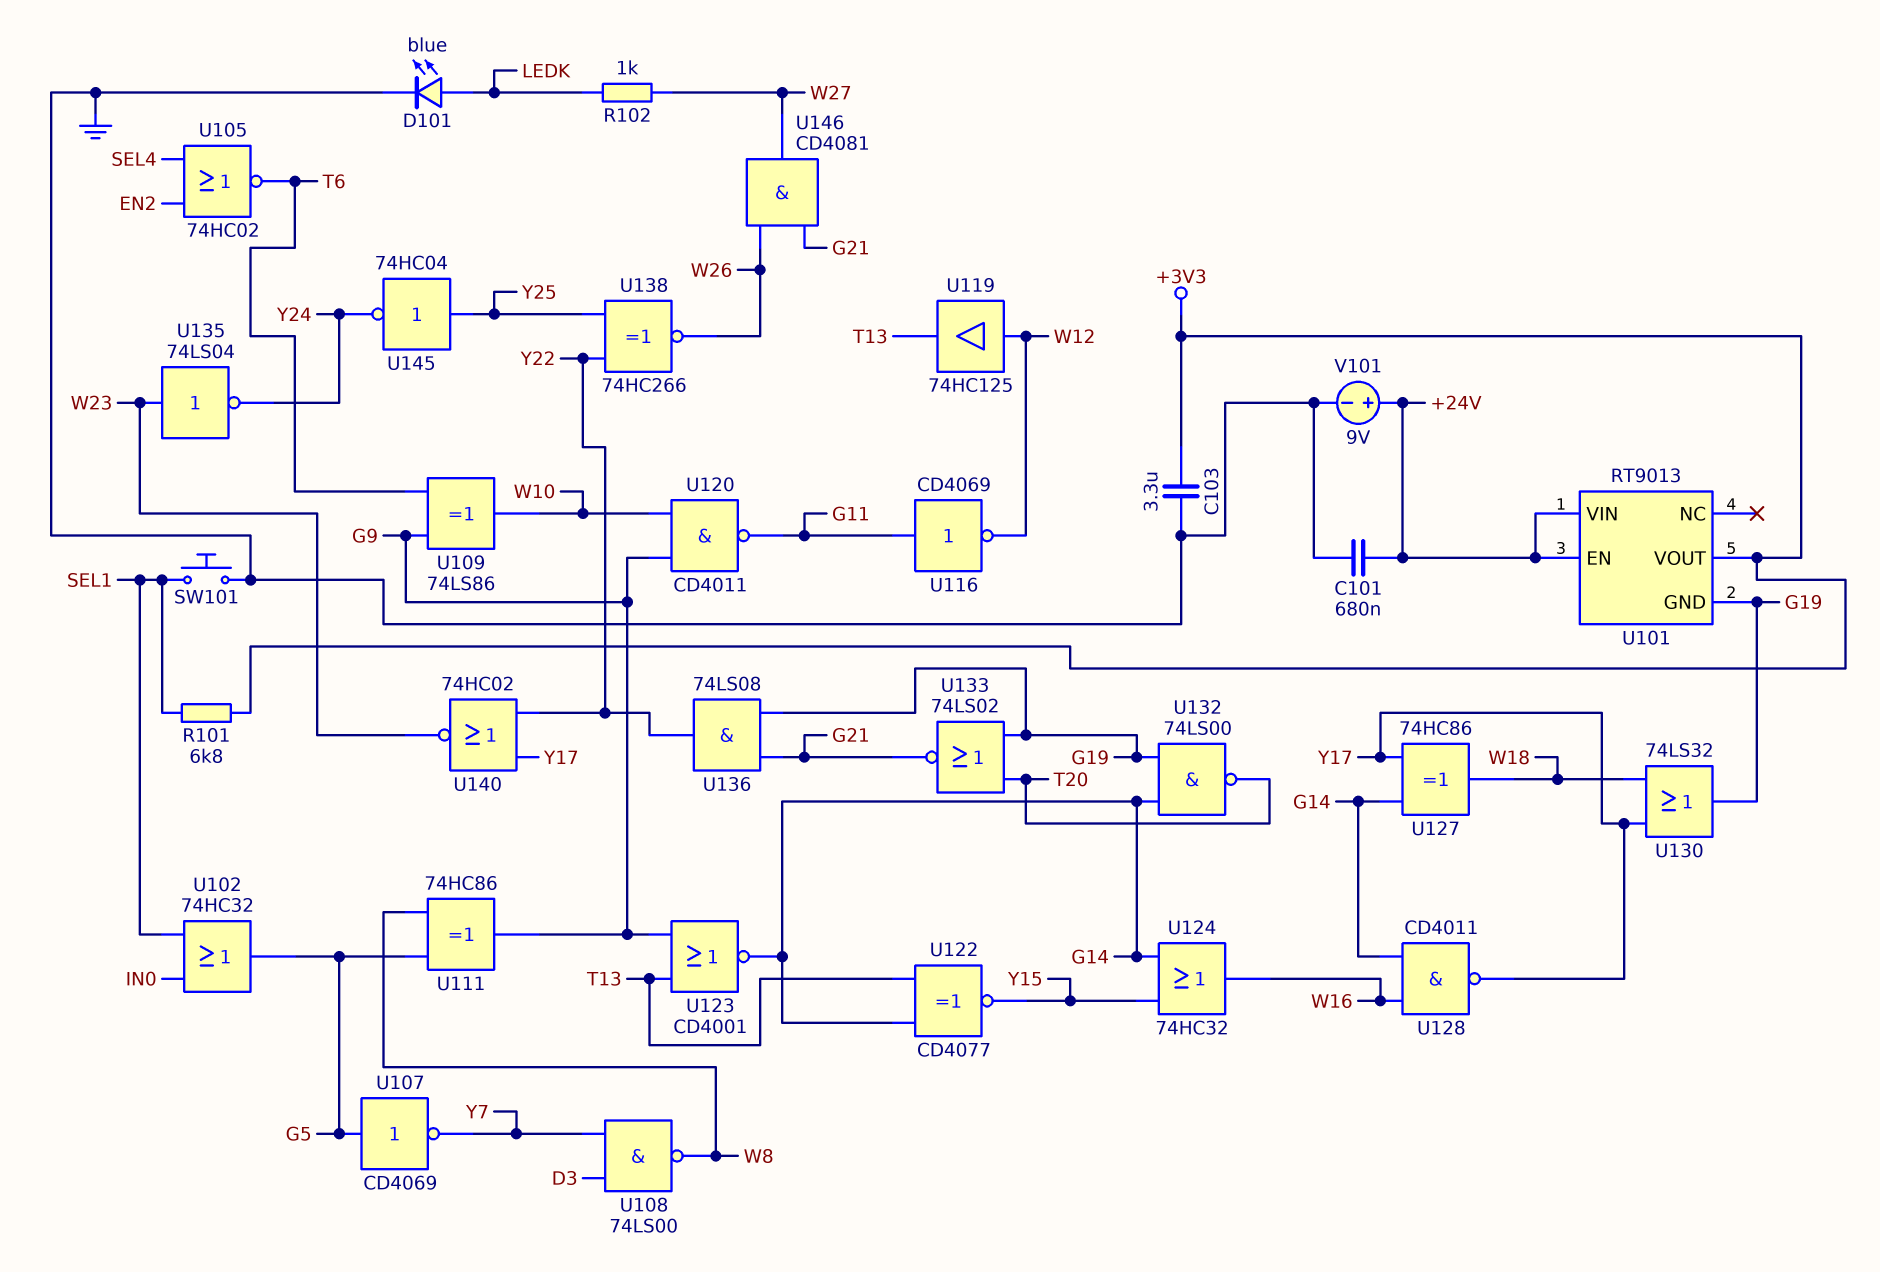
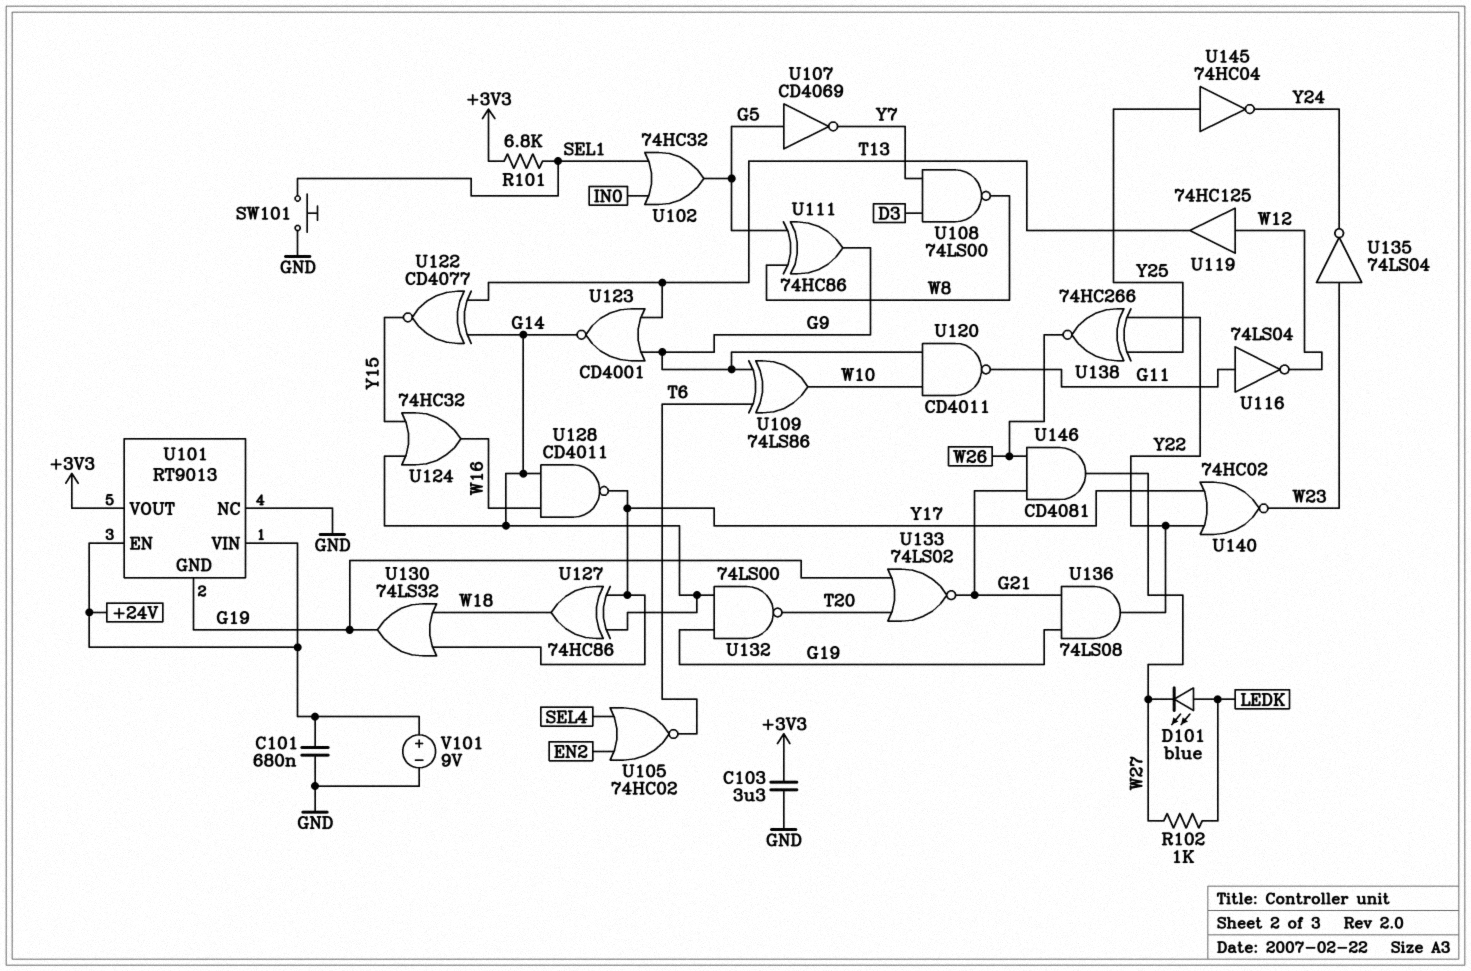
D101: LED blue (A LEDK, K GND) -> LED blue (A LEDK, K W27)
U101 pin NC: none -> GND
U116: NOT CD4069 (in G11, out W12) -> NOT 74LS04 (in G11, out W12)

